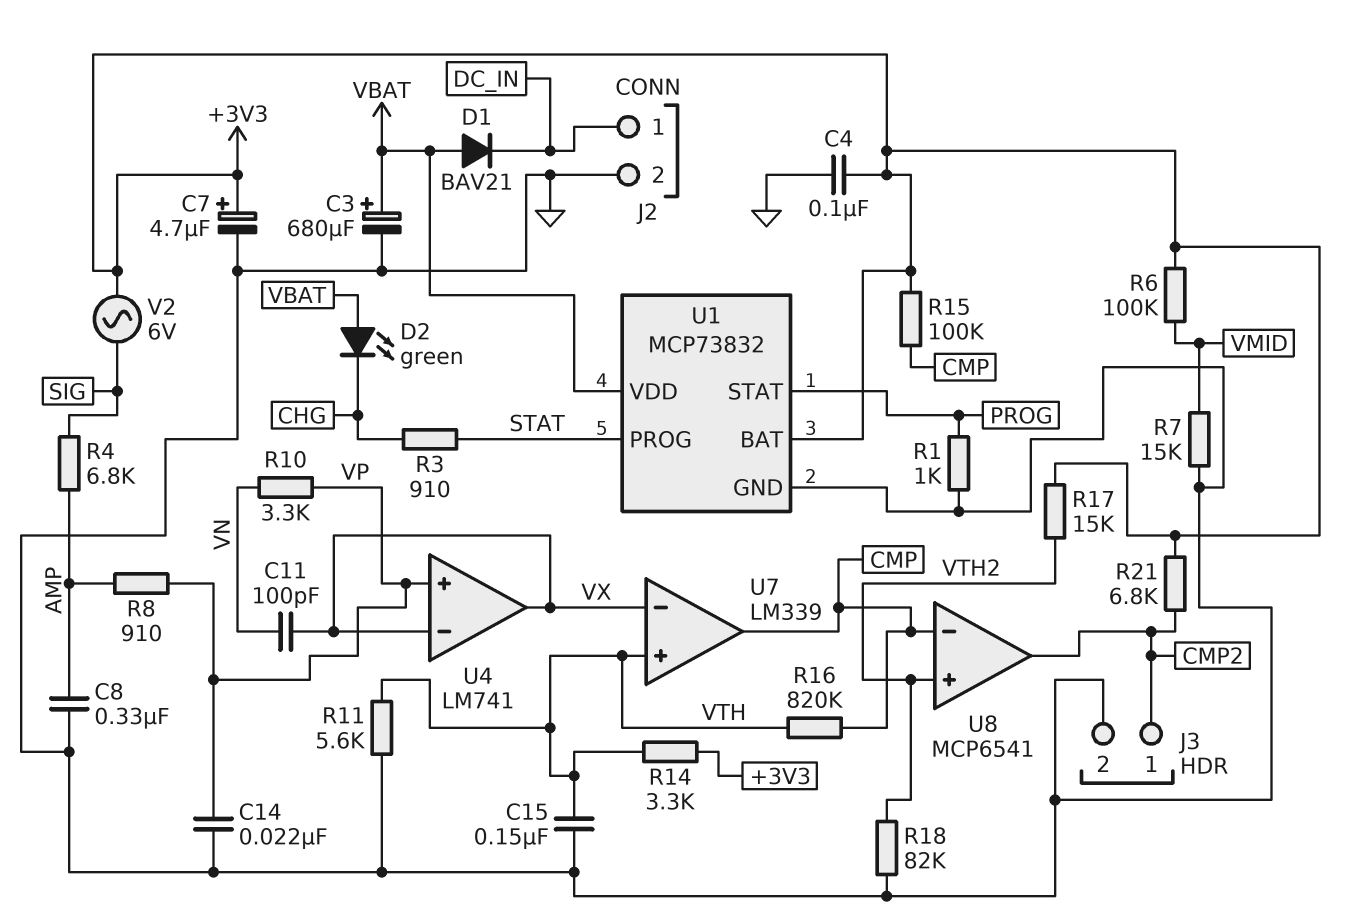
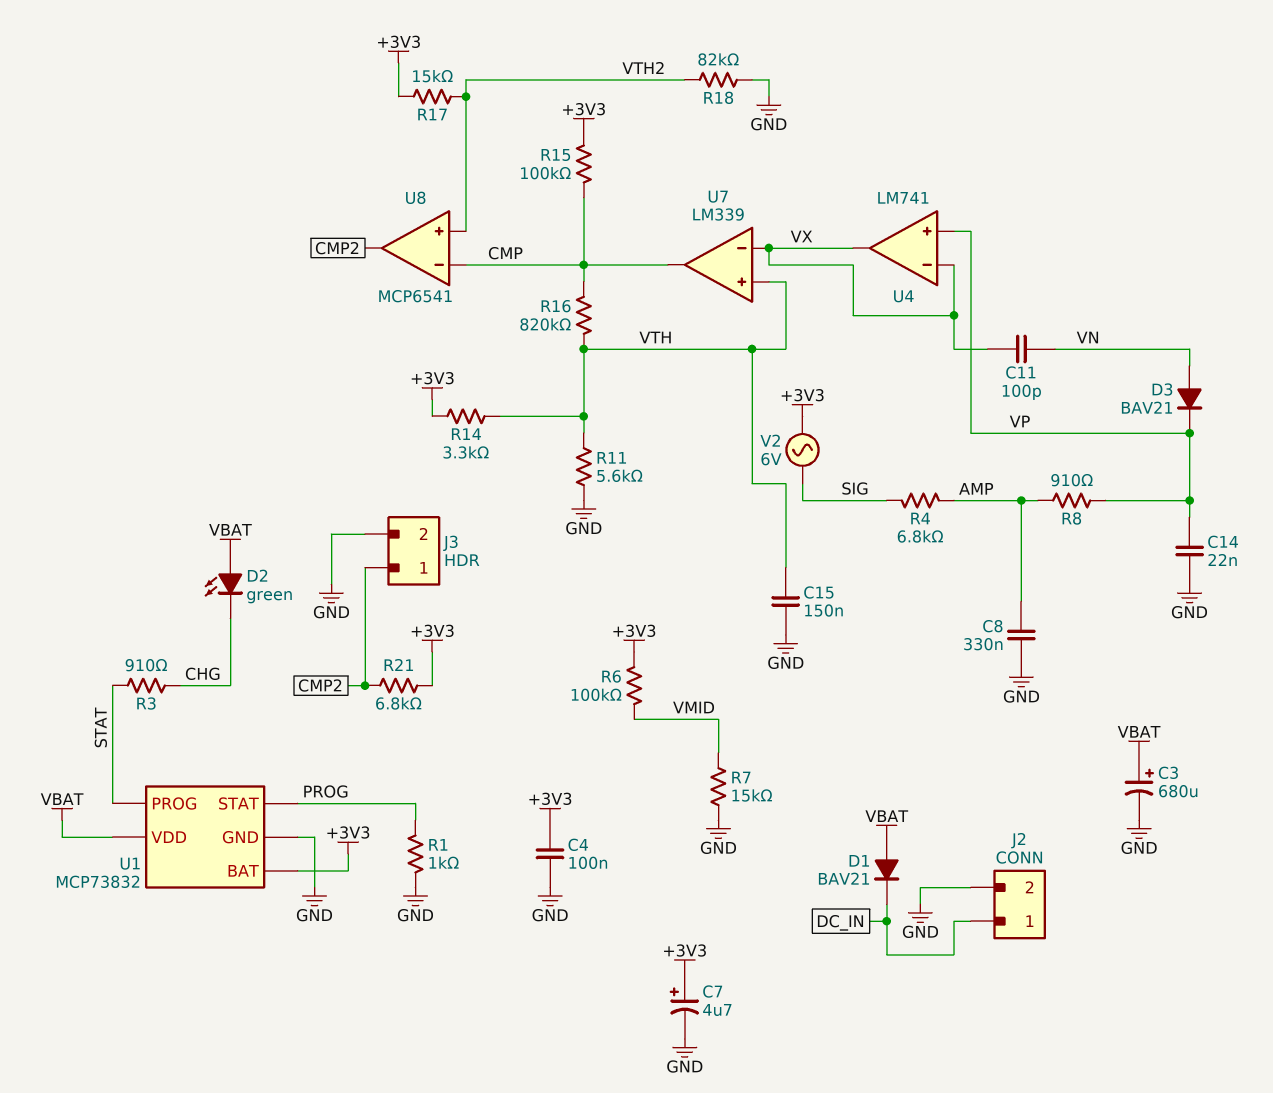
D3: none -> diode BAV21 (A VN, K VP)
R10: 3.3k (VN, VP) -> none

